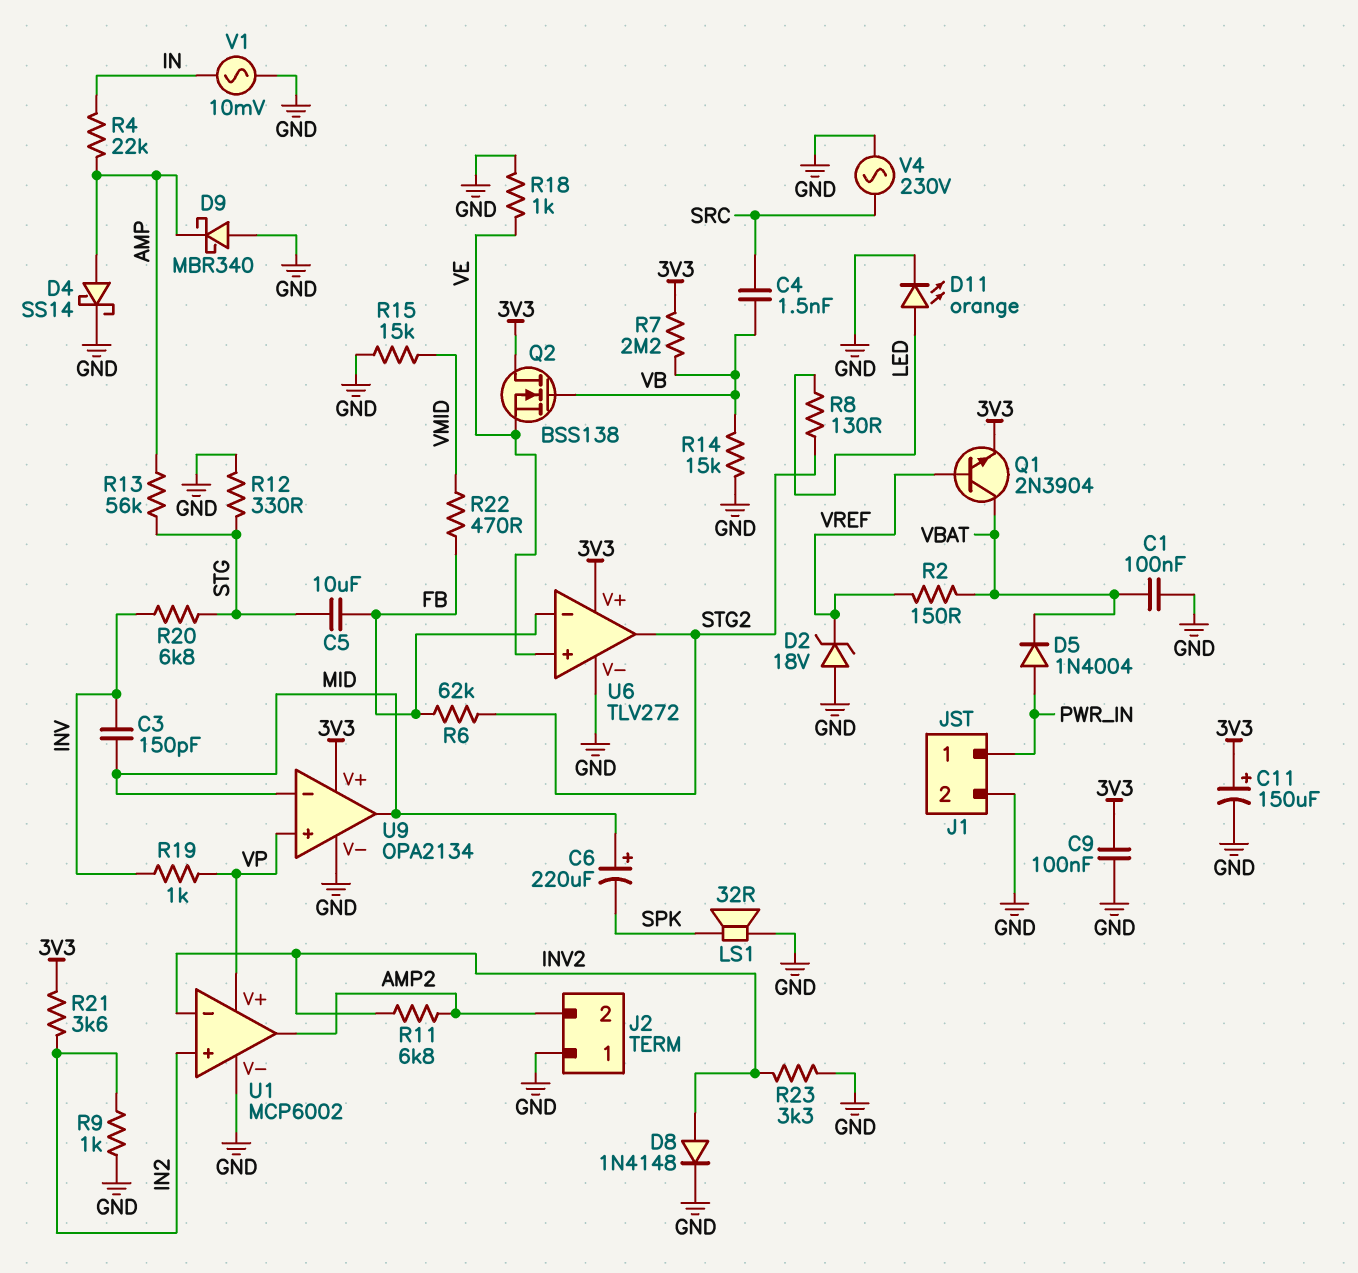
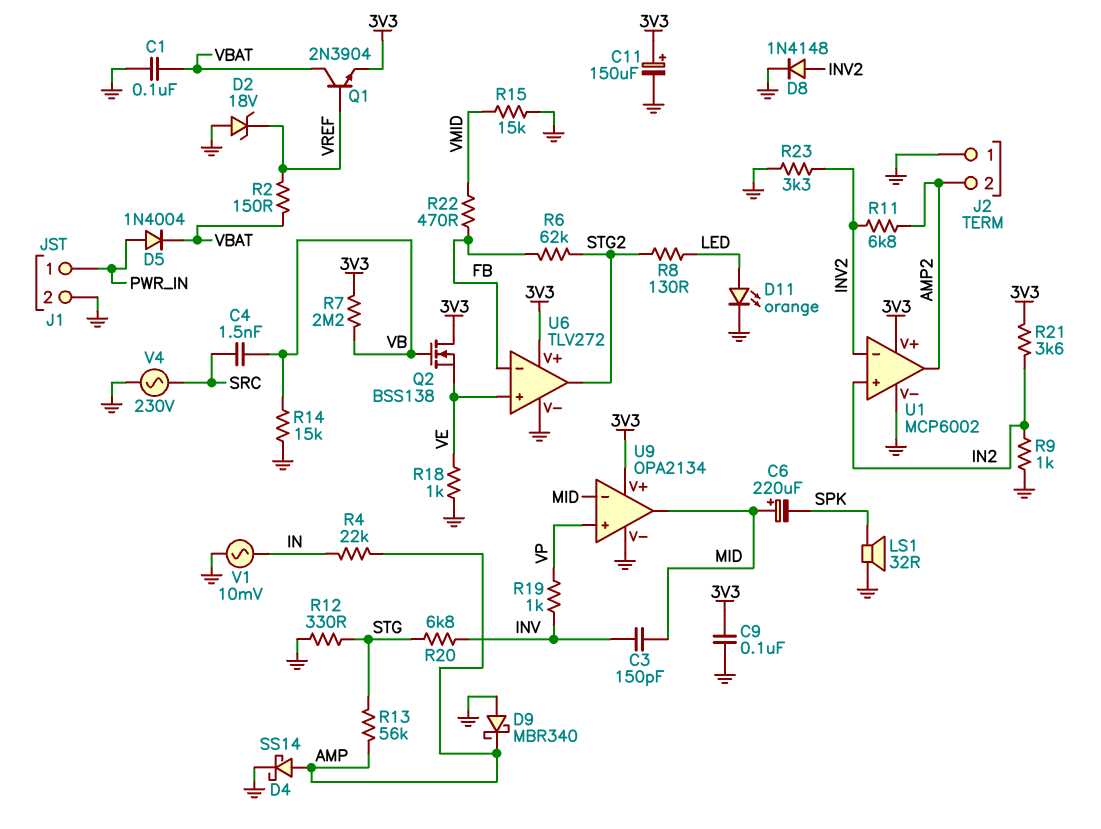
C5: 10uF (FB, STG) -> none
U1 pin V+: VP -> 3V3

